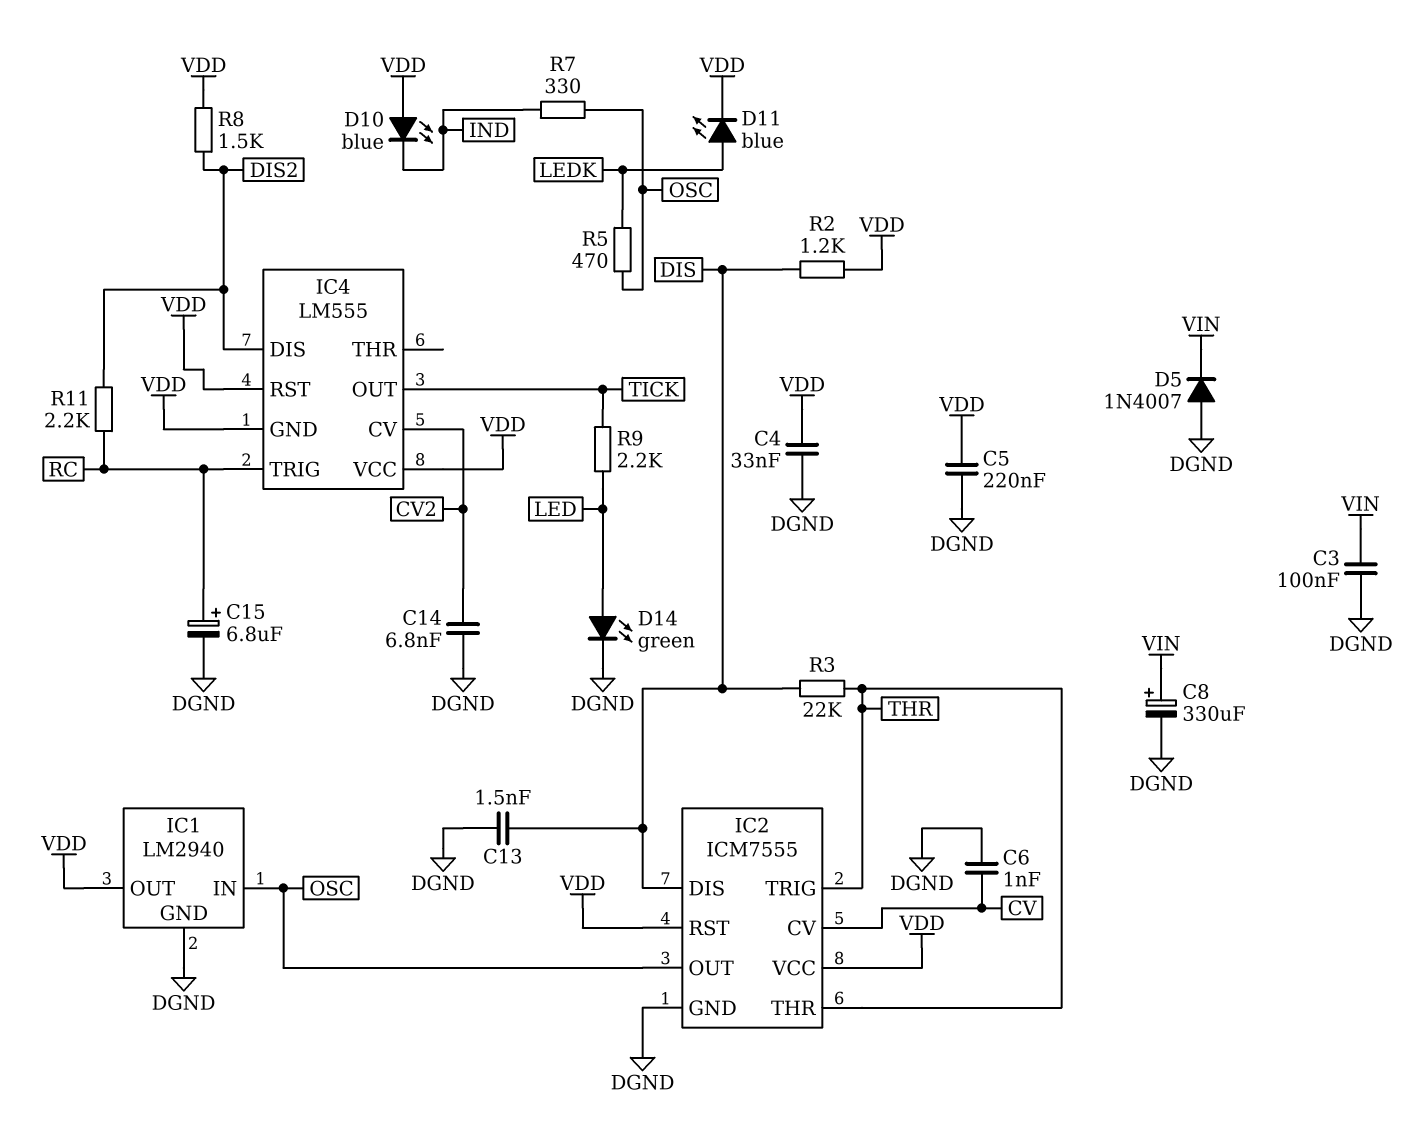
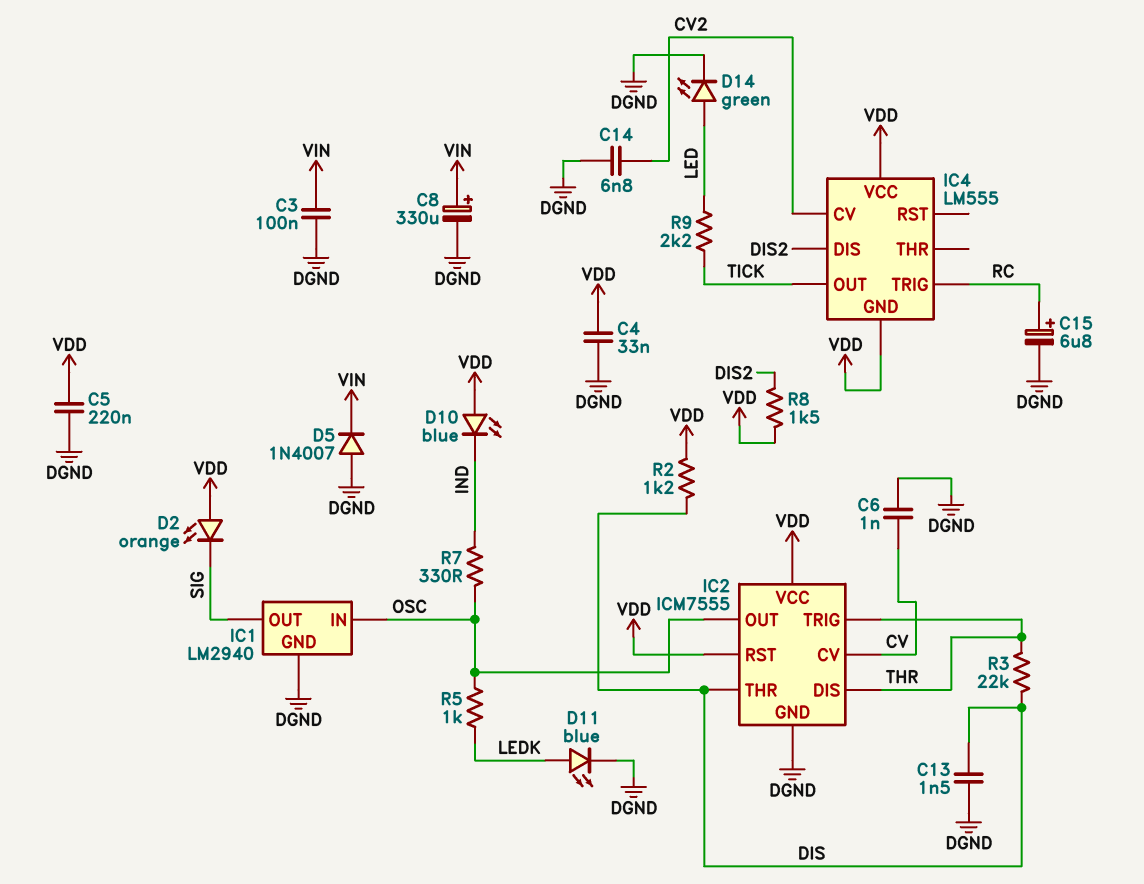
D2: none -> LED orange (A VDD, K SIG)
D11: LED blue (A LEDK, K VDD) -> LED blue (A LEDK, K DGND)
IC1 pin OUT: VDD -> SIG
IC2 pin DIS: DIS -> THR
IC2 pin THR: THR -> DIS
IC4 pin RST: VDD -> none
R5: 470 (LEDK, OSC) -> 1k (LEDK, OSC)
R11: 2.2k (DIS2, RC) -> none

